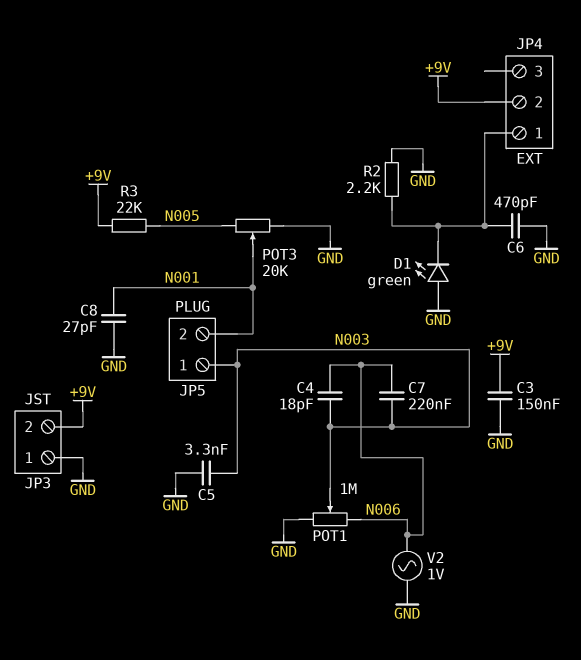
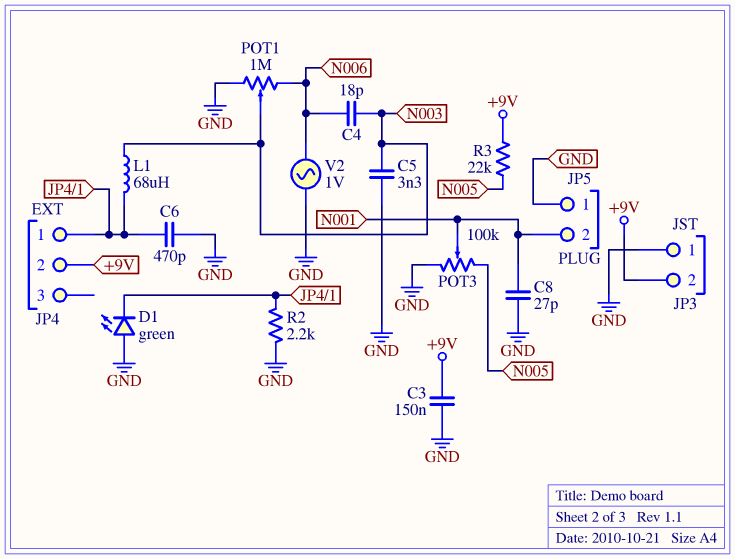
C7: 220nF (N003, N006) -> none
JP5 pin 1: N003 -> GND
L1: none -> 68uH (JP4/1, N003)
POT3: 20k (GND, N005, wiper N001) -> 100k (GND, N005, wiper N001)

